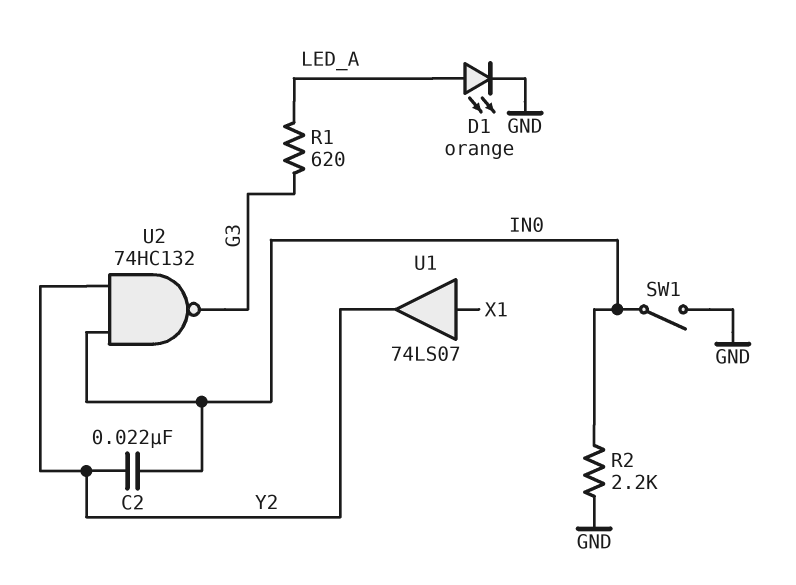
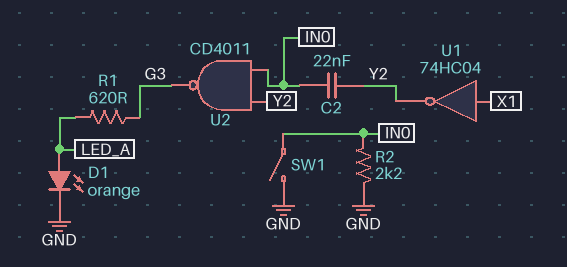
U1: buffer 74LS07 (in X1, out Y2) -> NOT 74HC04 (in X1, out Y2)
U2: NAND 74HC132 (in IN0, in Y2, out G3) -> NAND CD4011 (in IN0, in Y2, out G3)

